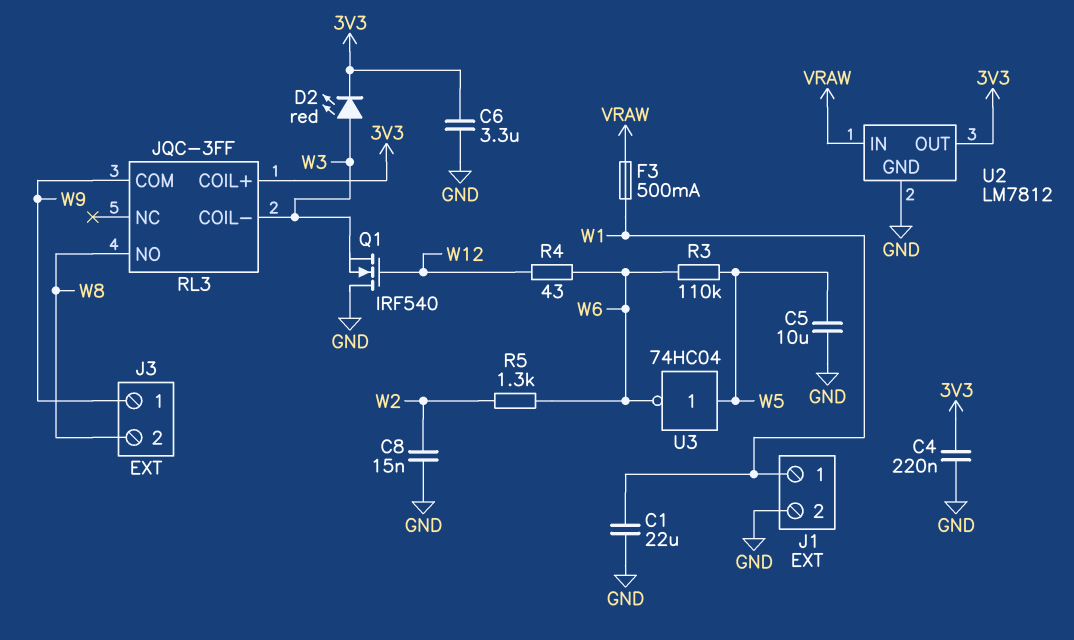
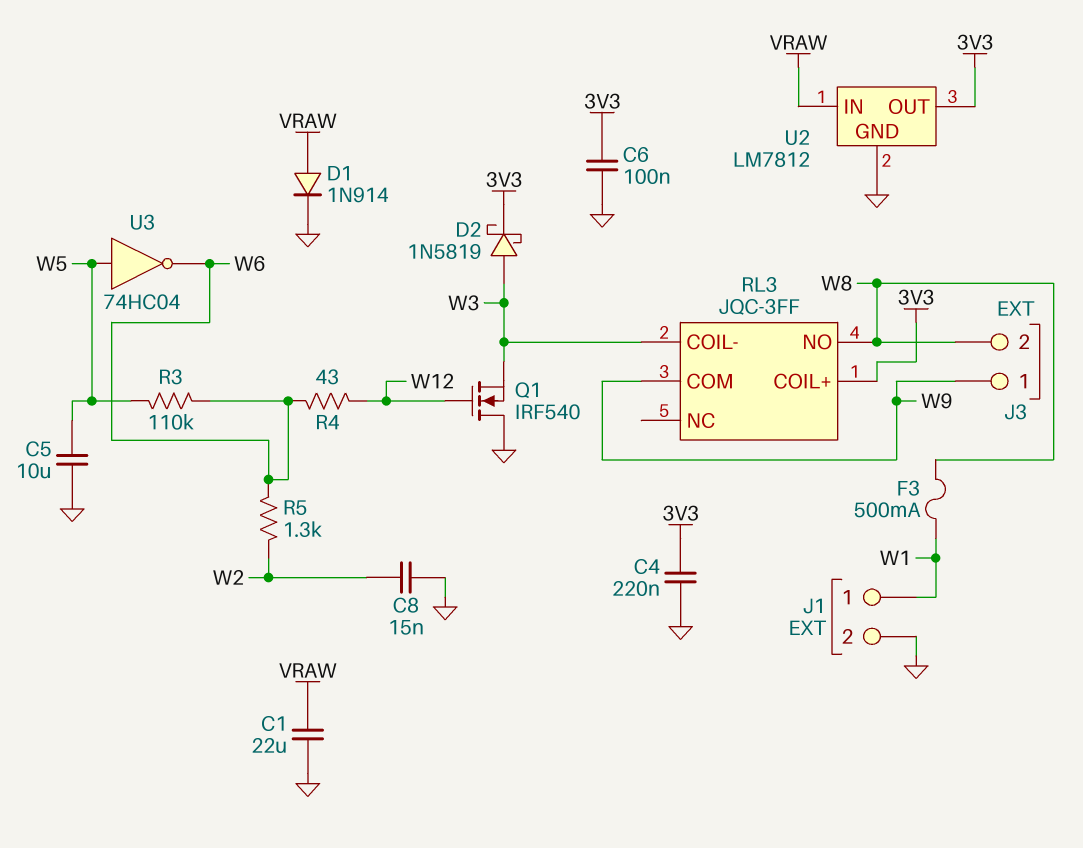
C1: 22uF (GND, W1) -> 22uF (GND, VRAW)
C6: 3.3uF (3V3, GND) -> 100nF (3V3, GND)
D1: none -> diode 1N914 (A VRAW, K GND)
D2: LED red (A W3, K 3V3) -> schottky 1N5819 (A W3, K 3V3)
F3: 500mA (VRAW, W1) -> 500mA (W1, W8)

